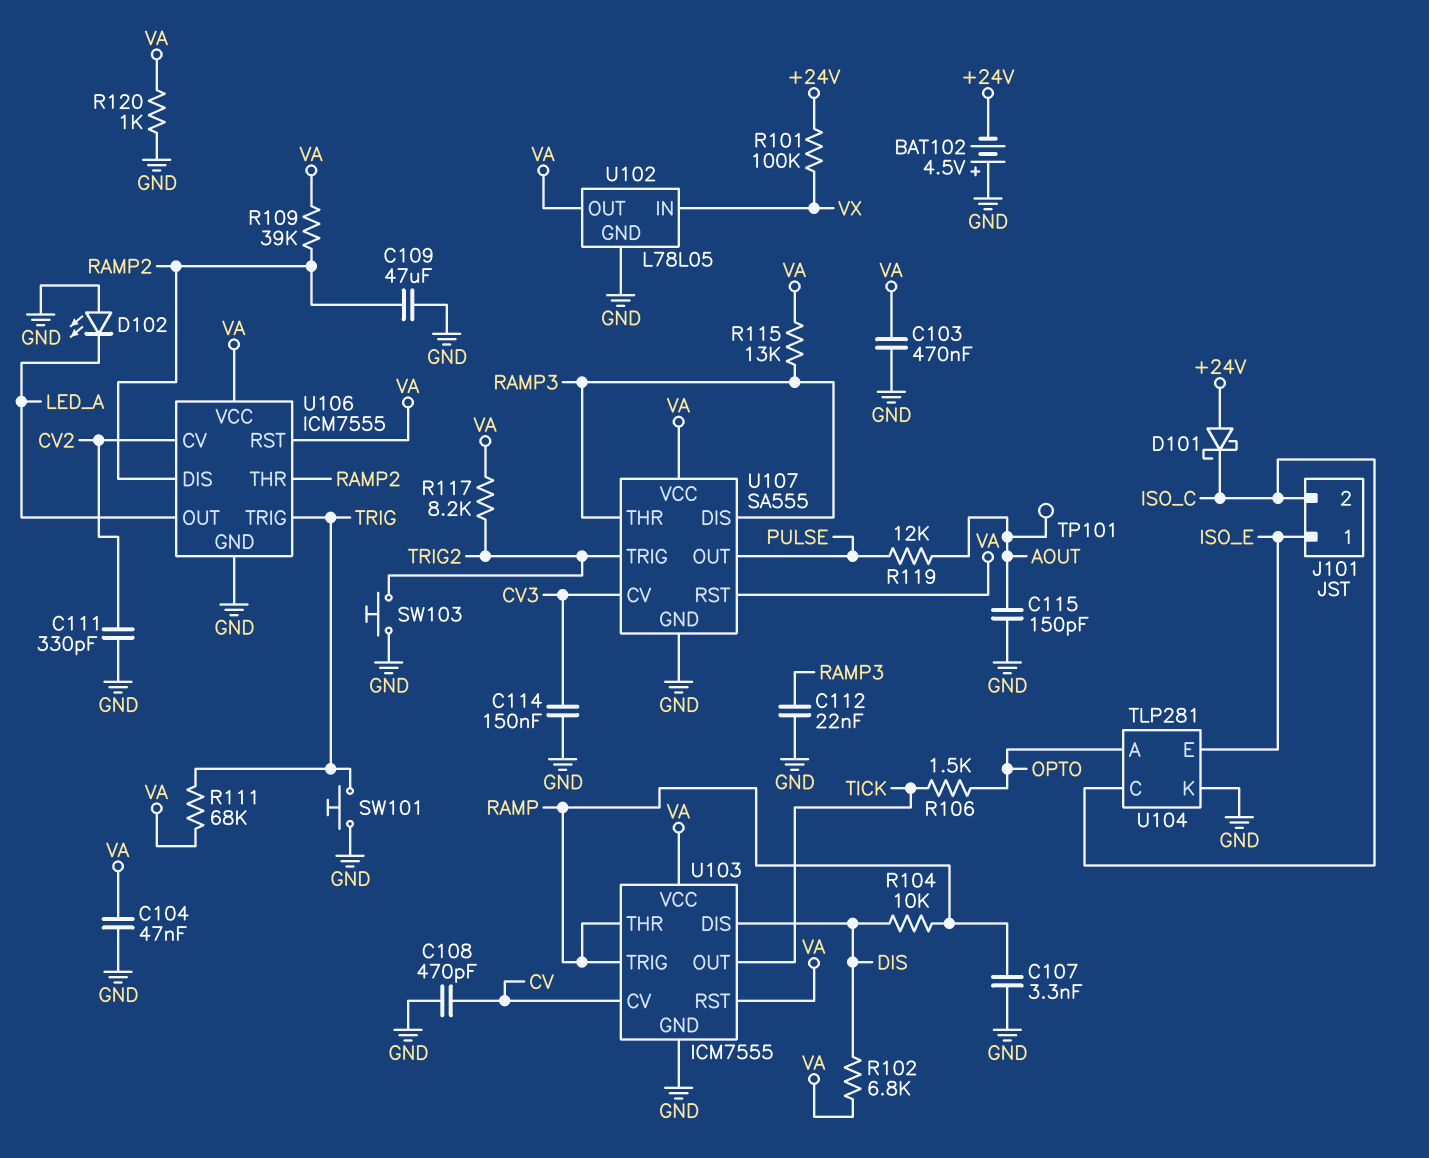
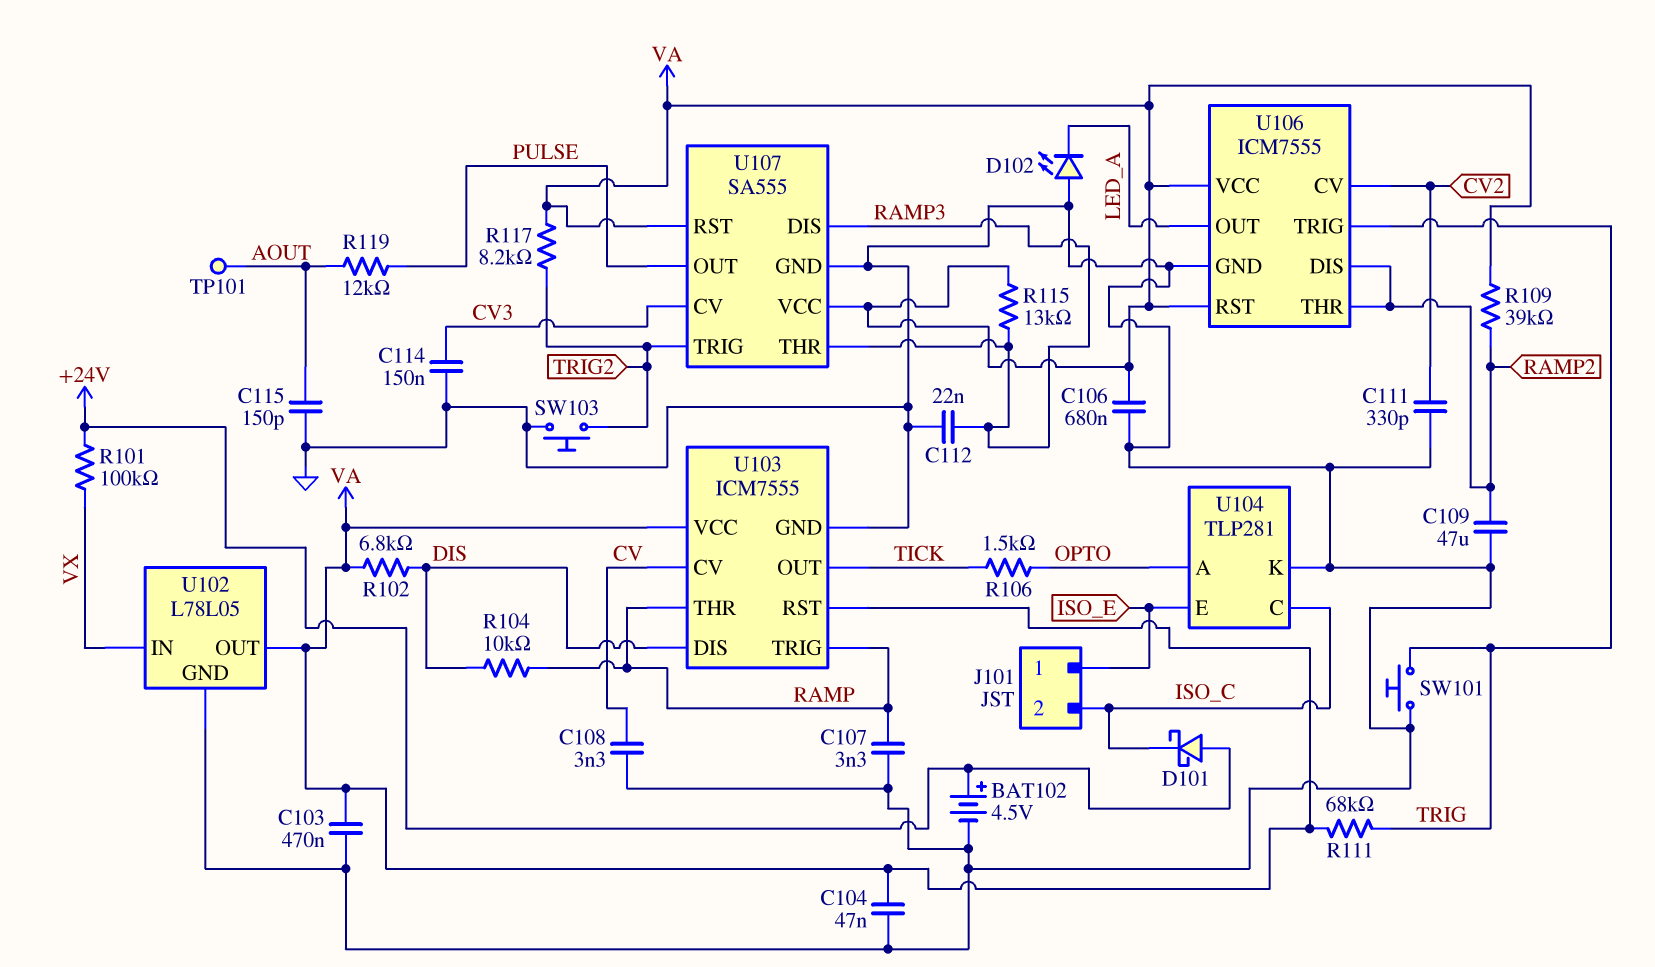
BAT102: 4.5V (plus GND, minus +24V) -> 4.5V (plus +24V, minus GND)
C106: none -> 680nF (GND, VA)
C108: 470pF (CV, GND) -> 3.3nF (CV, GND)
R120: 1k (GND, VA) -> none

